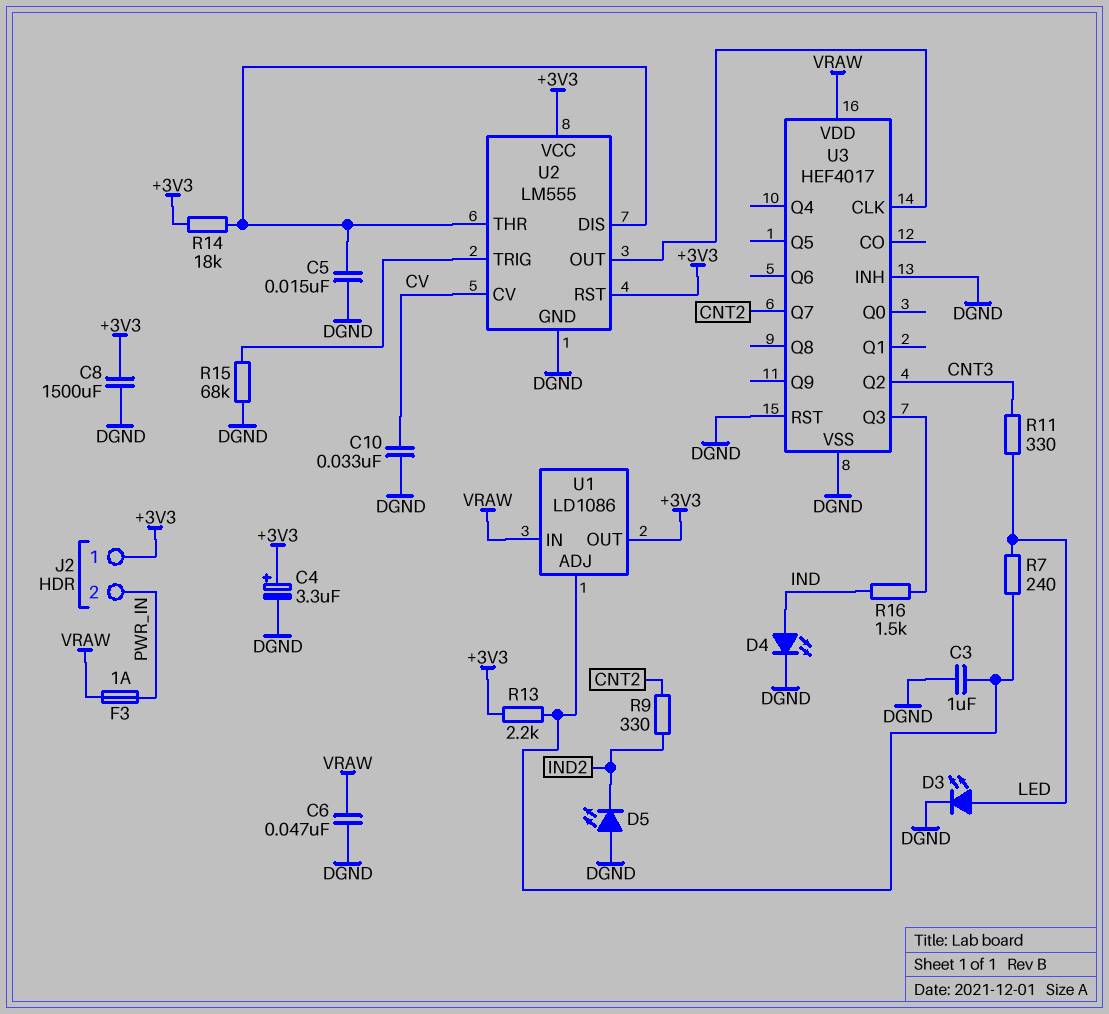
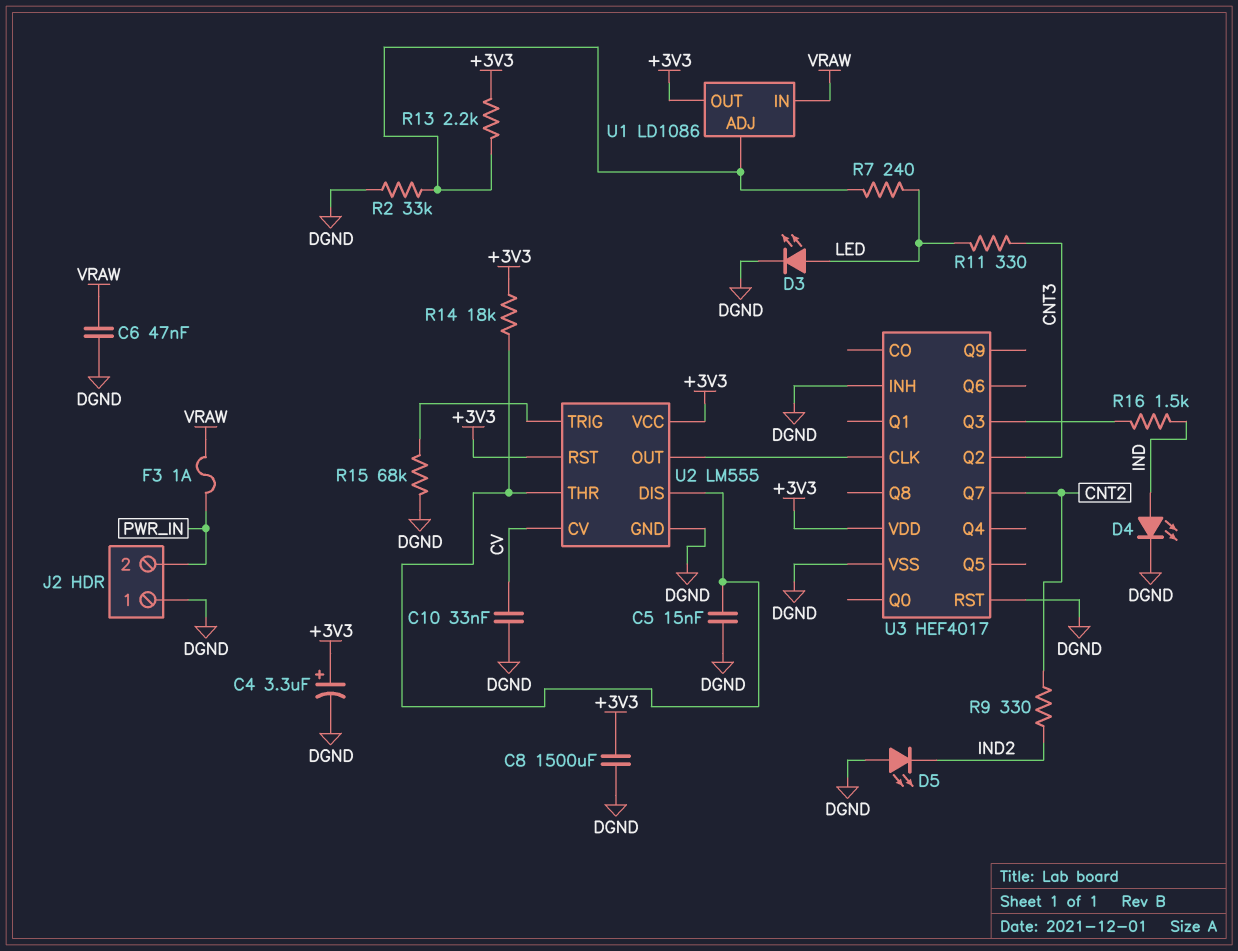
C3: 1uF (DGND, U1/ADJ) -> none
J2 pin 1: +3V3 -> DGND
R2: none -> 33k (DGND, U1/ADJ)
U3 pin VDD: VRAW -> +3V3

